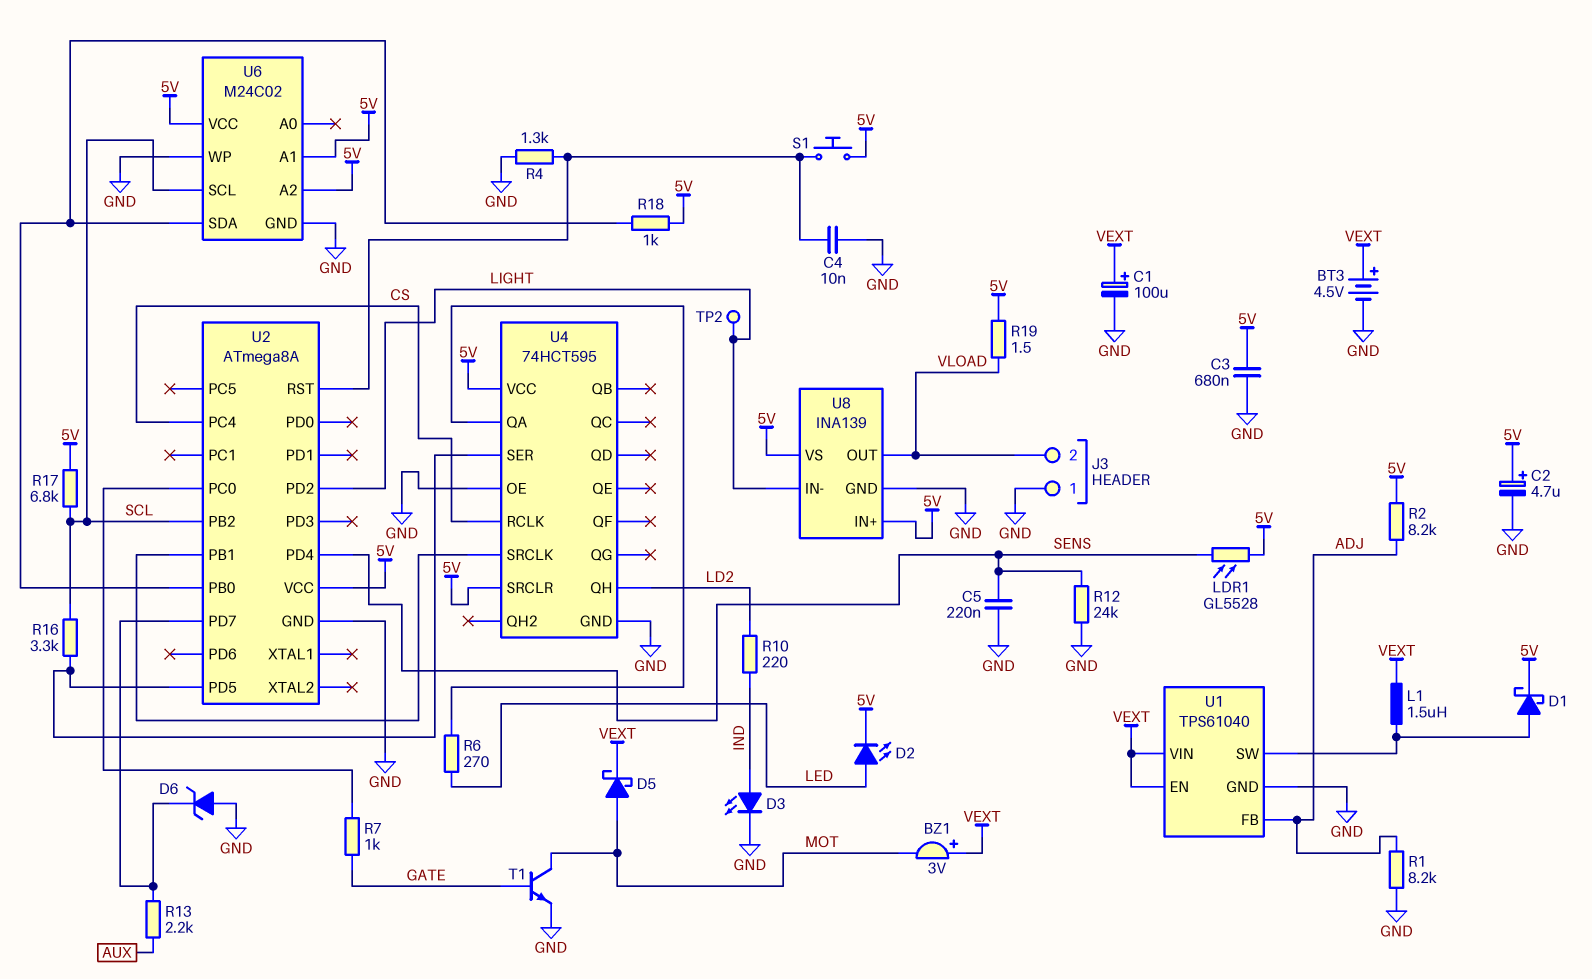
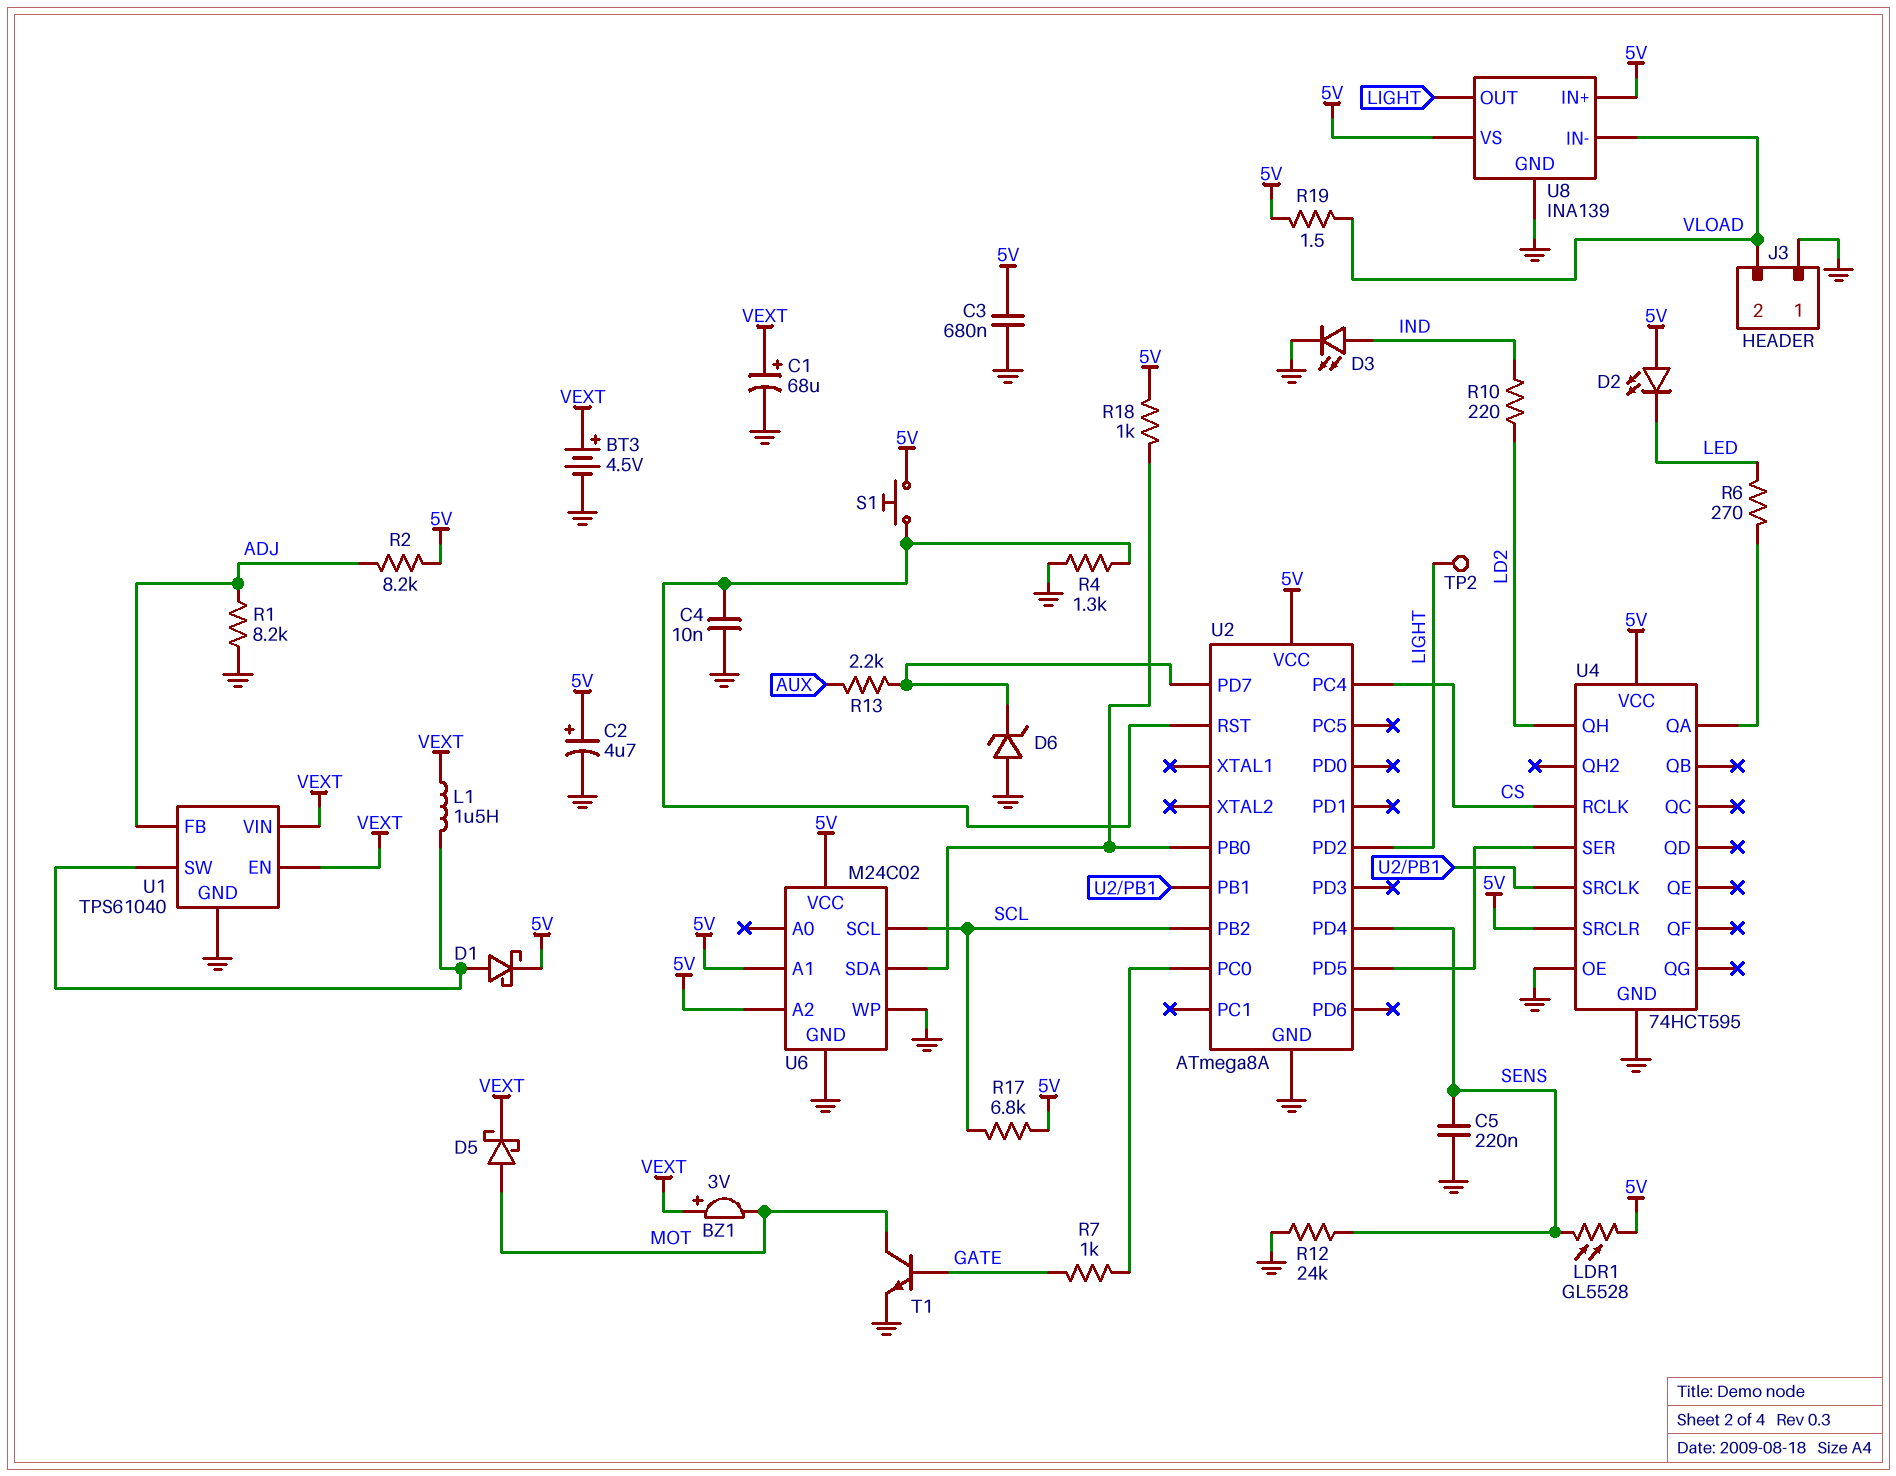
C1: 100uF (plus VEXT, minus GND) -> 68uF (plus VEXT, minus GND)
D2: LED (A LED, K 5V) -> LED (A 5V, K LED)
R16: 3.3k (SCL, U2/PD5) -> none
U8 pin IN-: LIGHT -> VLOAD
U8 pin OUT: VLOAD -> LIGHT

